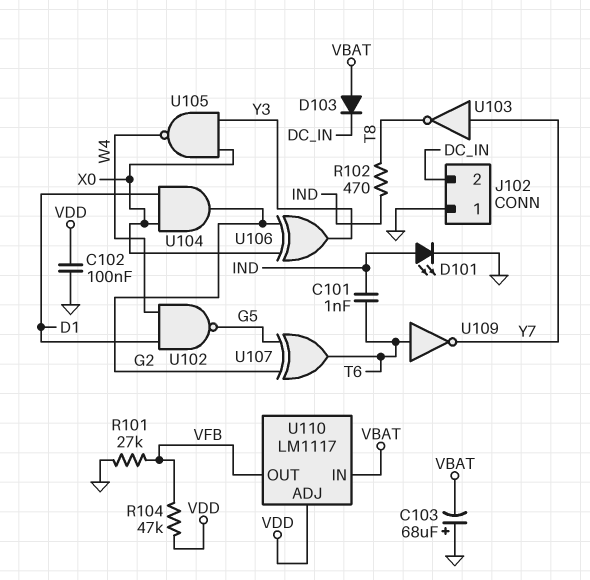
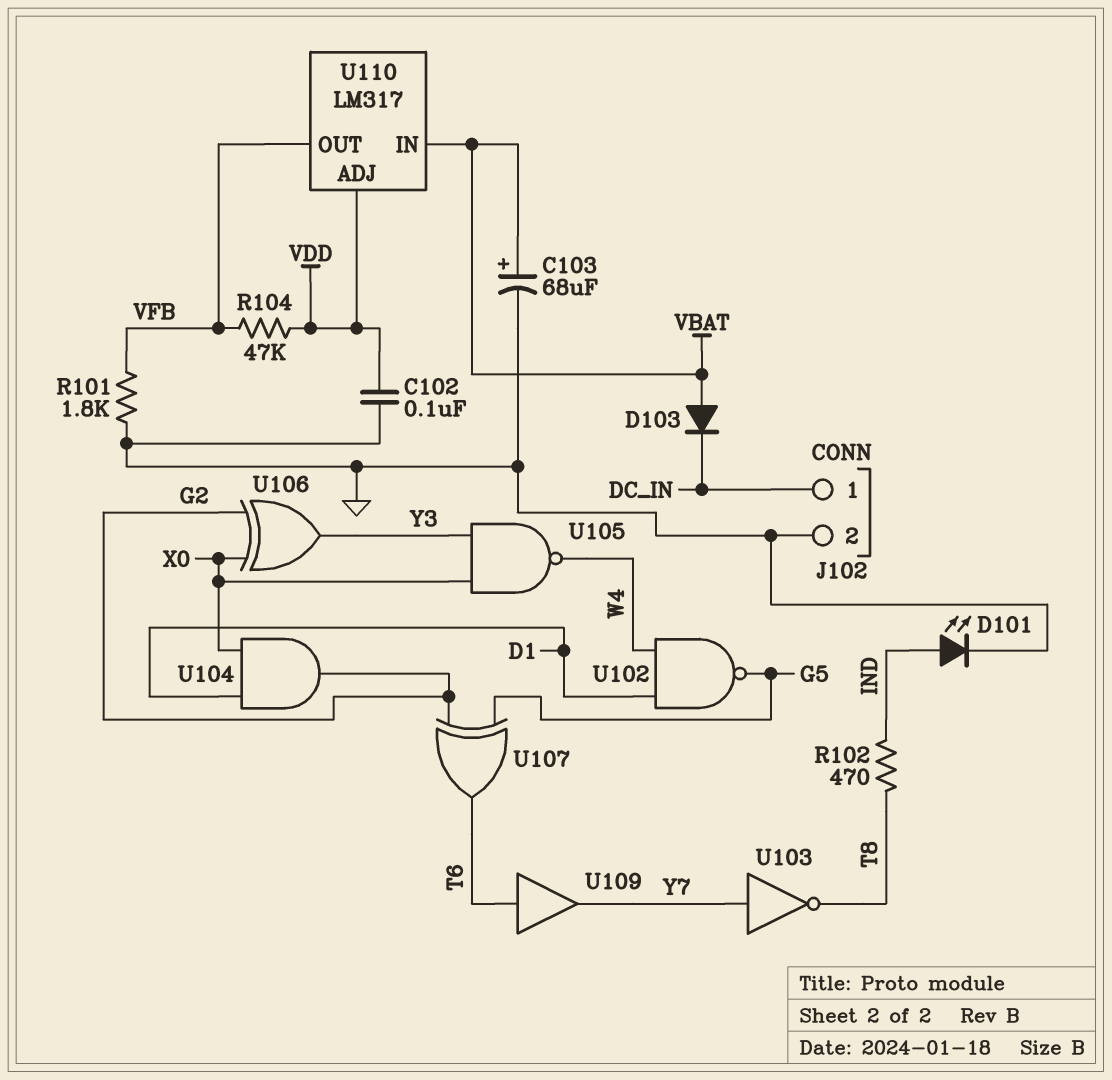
C101: 1nF (IND, T6) -> none
C103: 68uF (plus GND, minus VBAT) -> 68uF (plus VBAT, minus GND)
J102 pin 1: GND -> DC_IN
J102 pin 2: DC_IN -> GND
R101: 27k (GND, VFB) -> 1.8k (GND, VFB)
U109: NOT (in T6, out Y7) -> buffer (in T6, out Y7)
U110: LM1117 -> LM317

